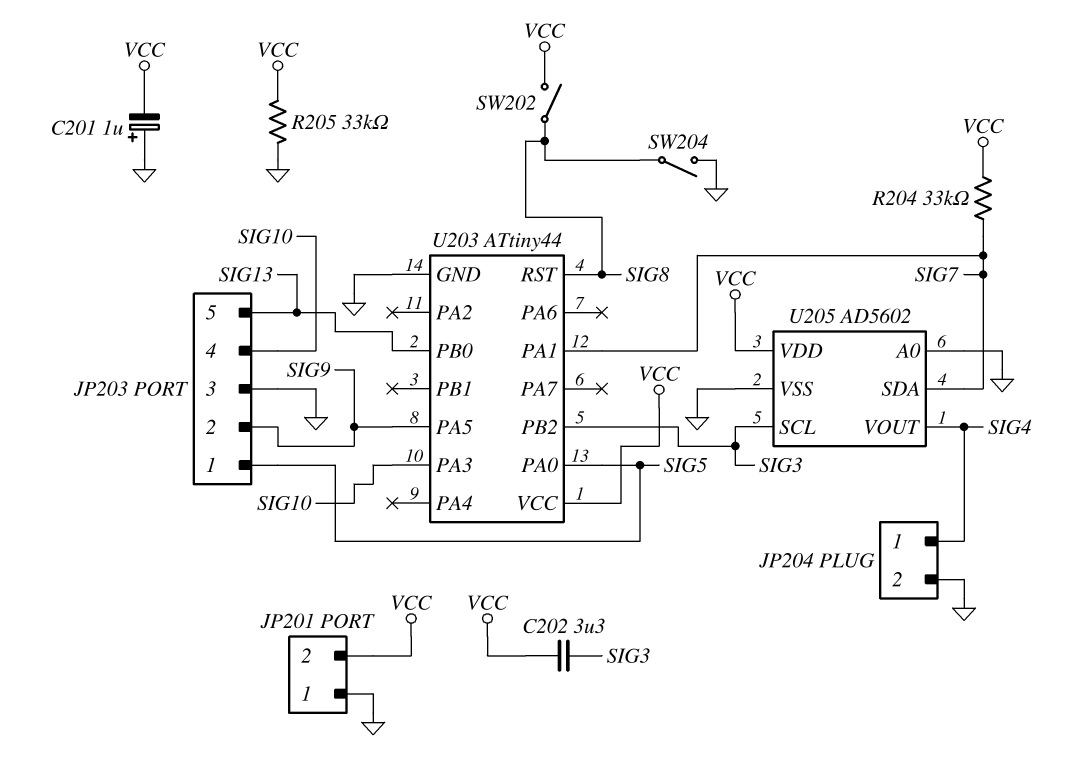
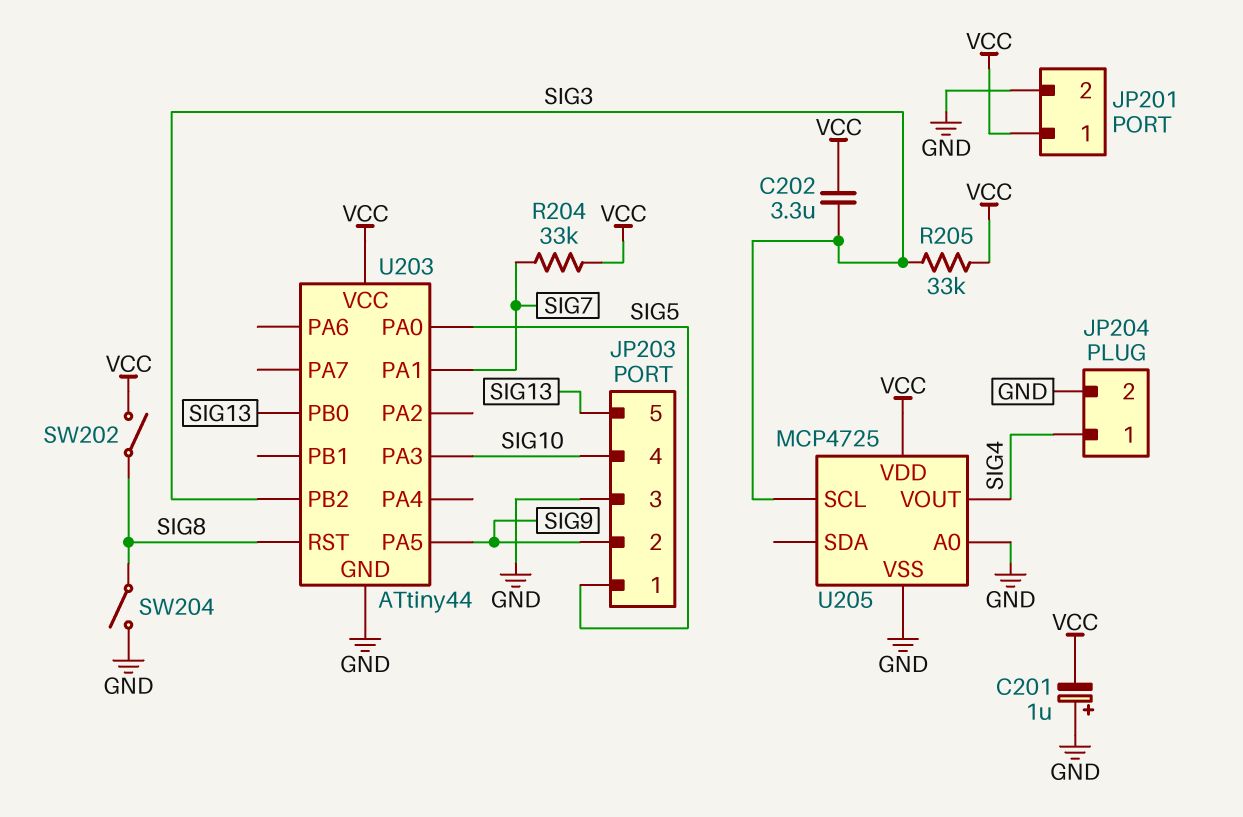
JP201 pin 1: GND -> VCC
JP201 pin 2: VCC -> GND
R205: 33k (GND, VCC) -> 33k (SIG3, VCC)
U205: AD5602 -> MCP4725
U205 pin SDA: SIG7 -> none

